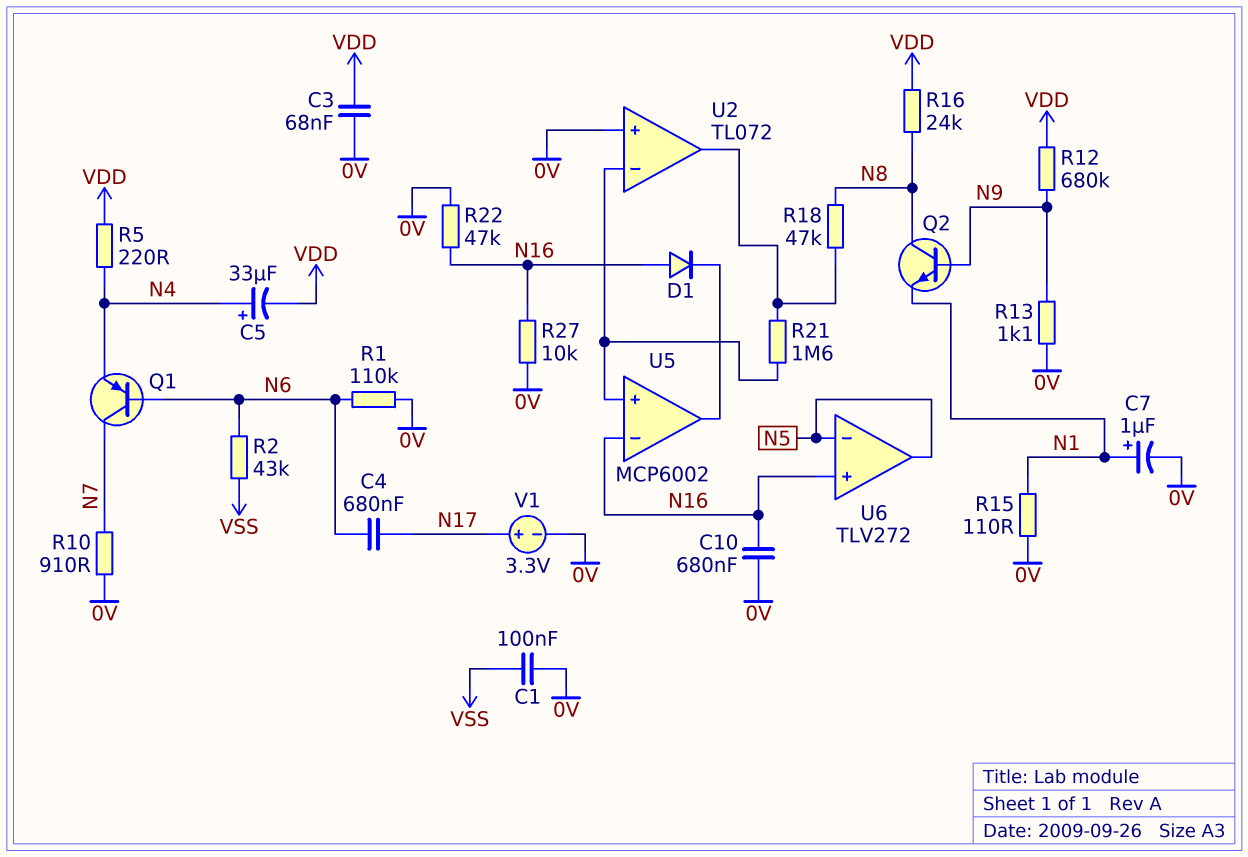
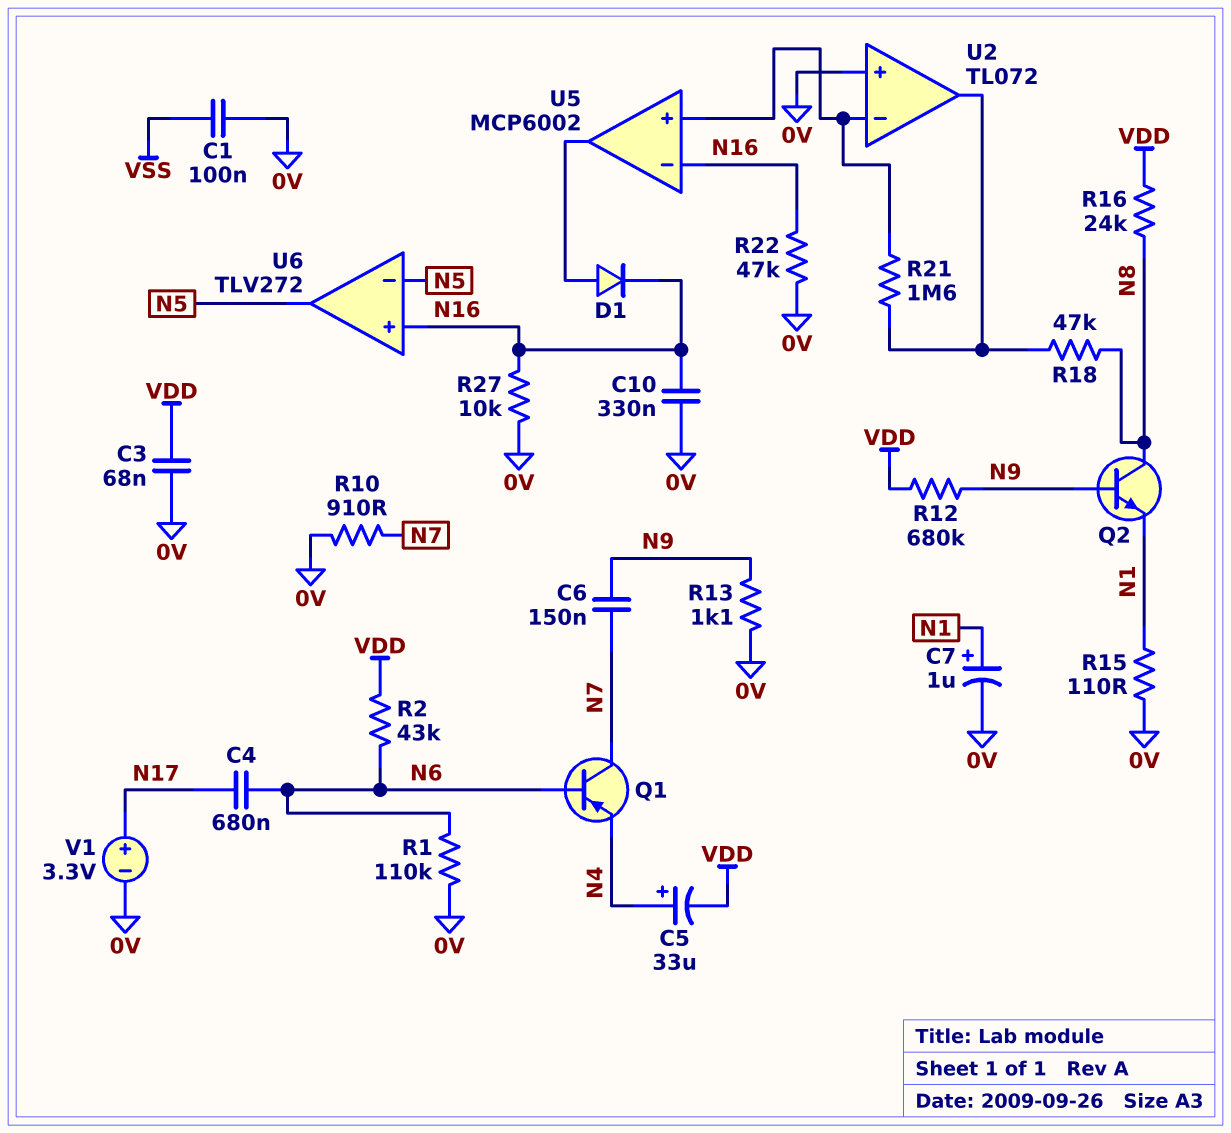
C6: none -> 150nF (N7, N9)
C10: 680nF (0V, N16) -> 330nF (0V, N16)
D1: diode (A N16, K U5/out) -> diode (A U5/out, K N16)
R2: 43k (N6, VSS) -> 43k (N6, VDD)
R5: 220 (N4, VDD) -> none

